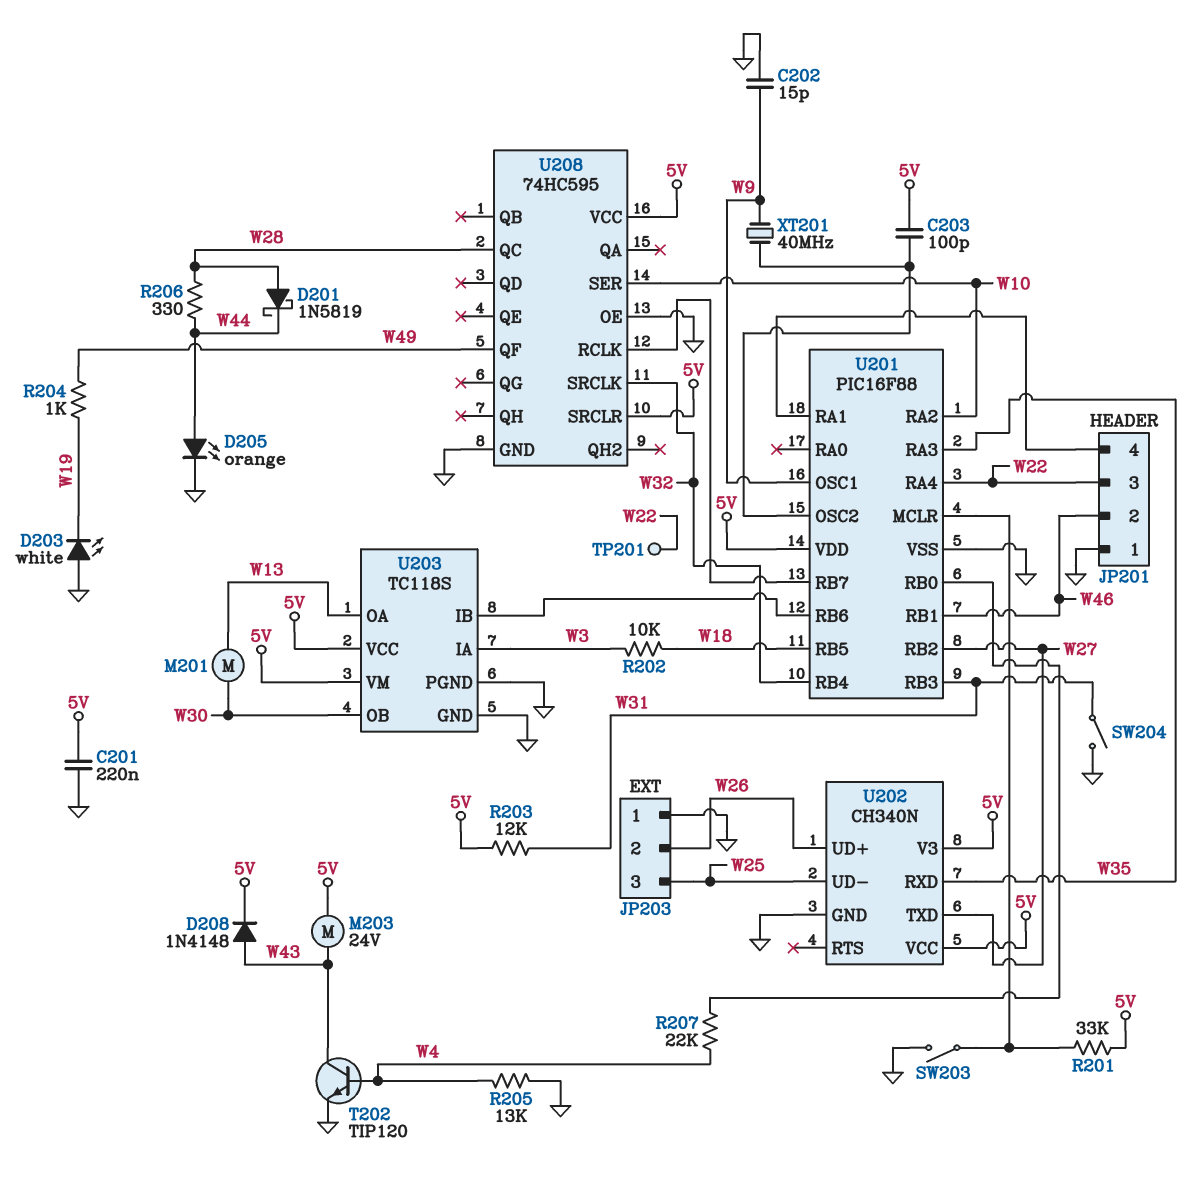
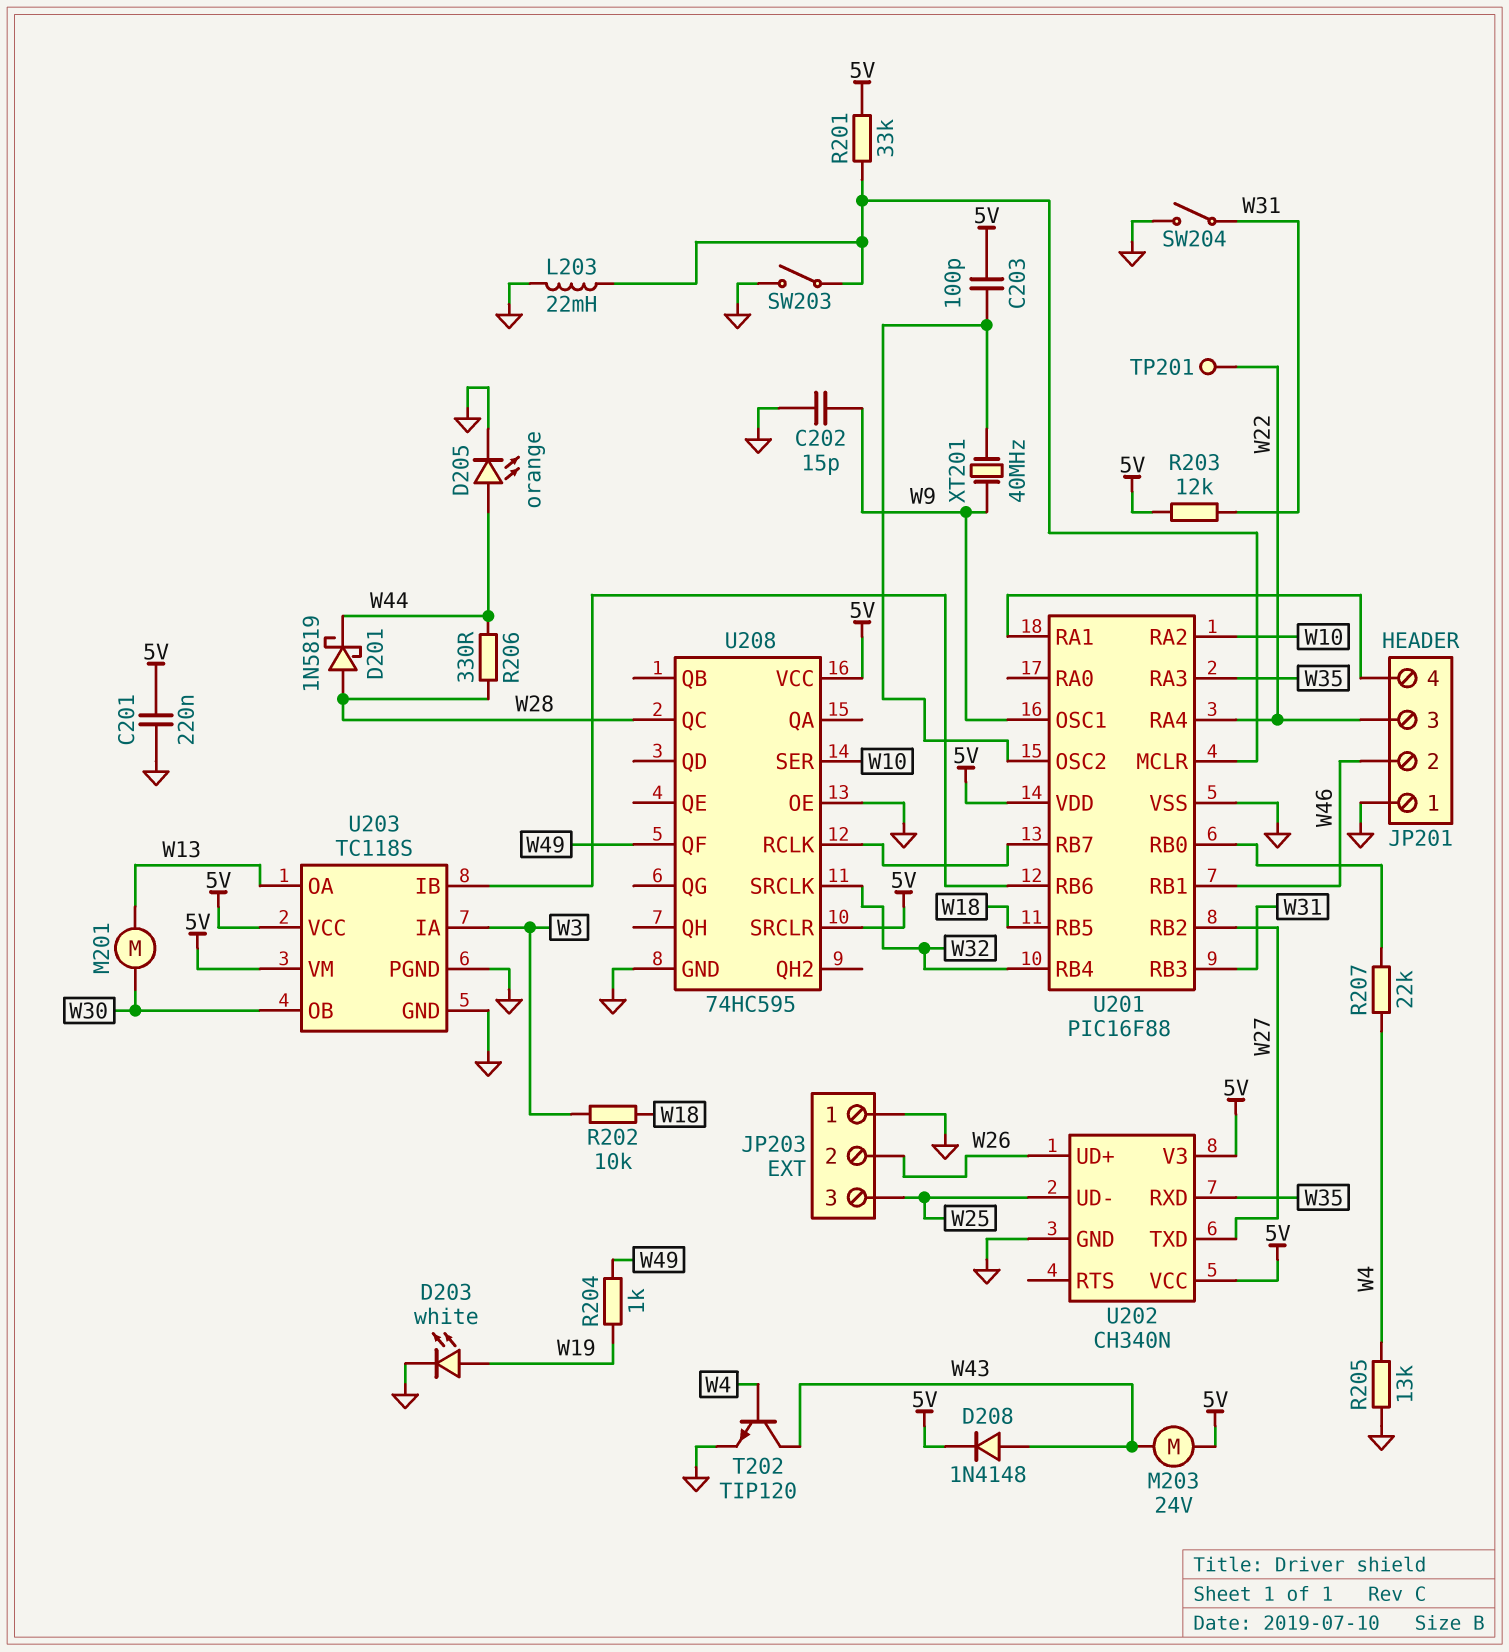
D203: LED white (A GND, K W19) -> LED white (A W19, K GND)
L203: none -> 22mH (GND, U201/MCLR)

